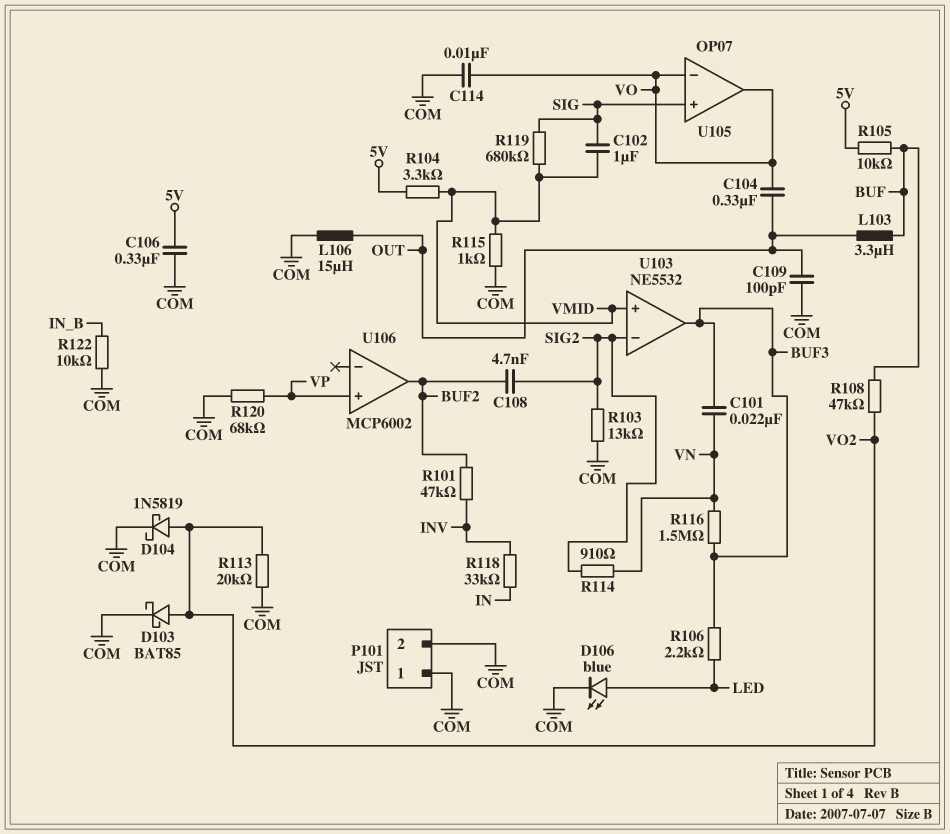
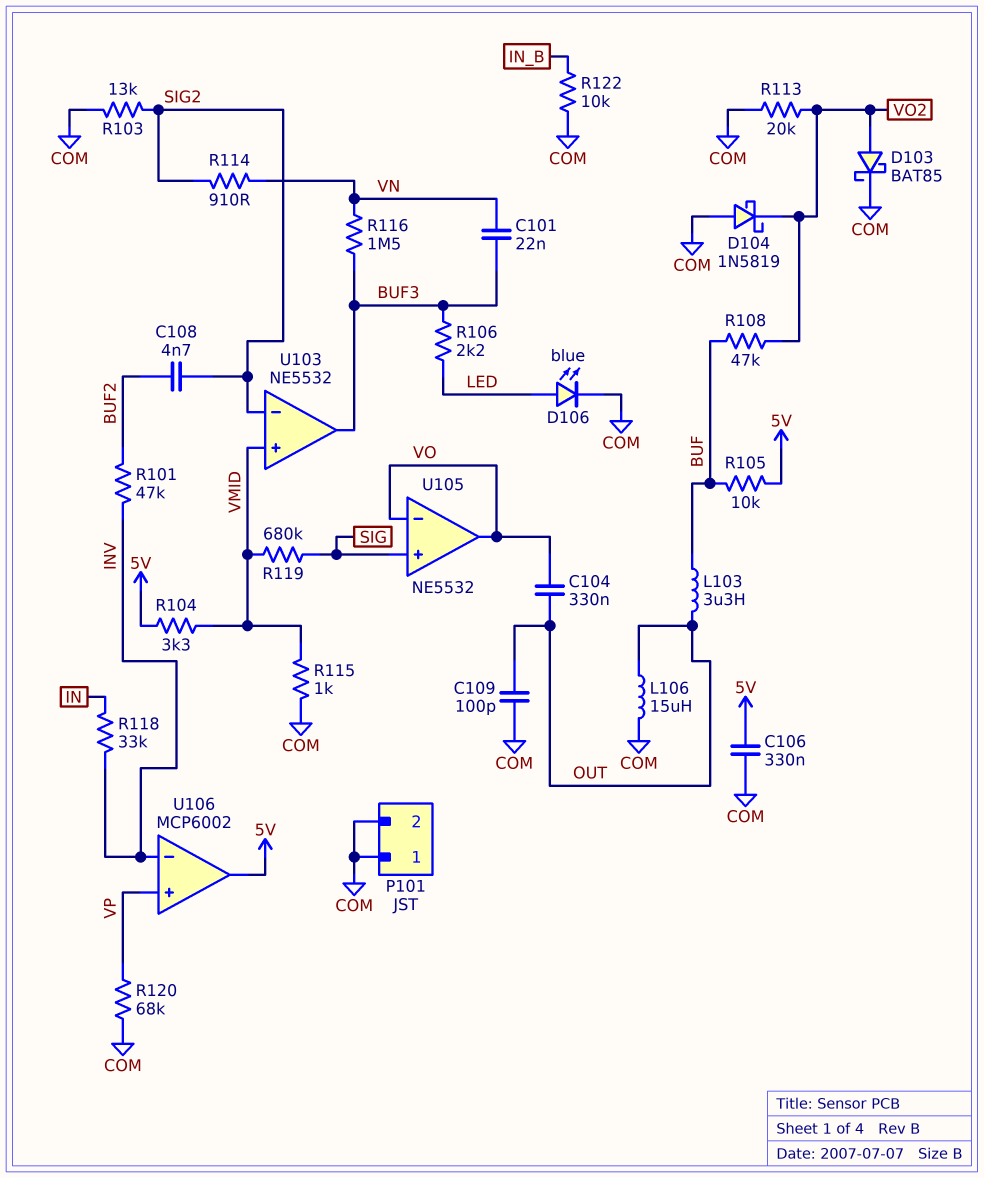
C102: 1uF (SIG, VMID) -> none
C114: 10nF (COM, VO) -> none
D104: schottky 1N5819 (A VO2, K COM) -> schottky 1N5819 (A COM, K VO2)
U105: OP07 -> NE5532
U106 pin in-: none -> INV
U106 pin out: BUF2 -> 5V

